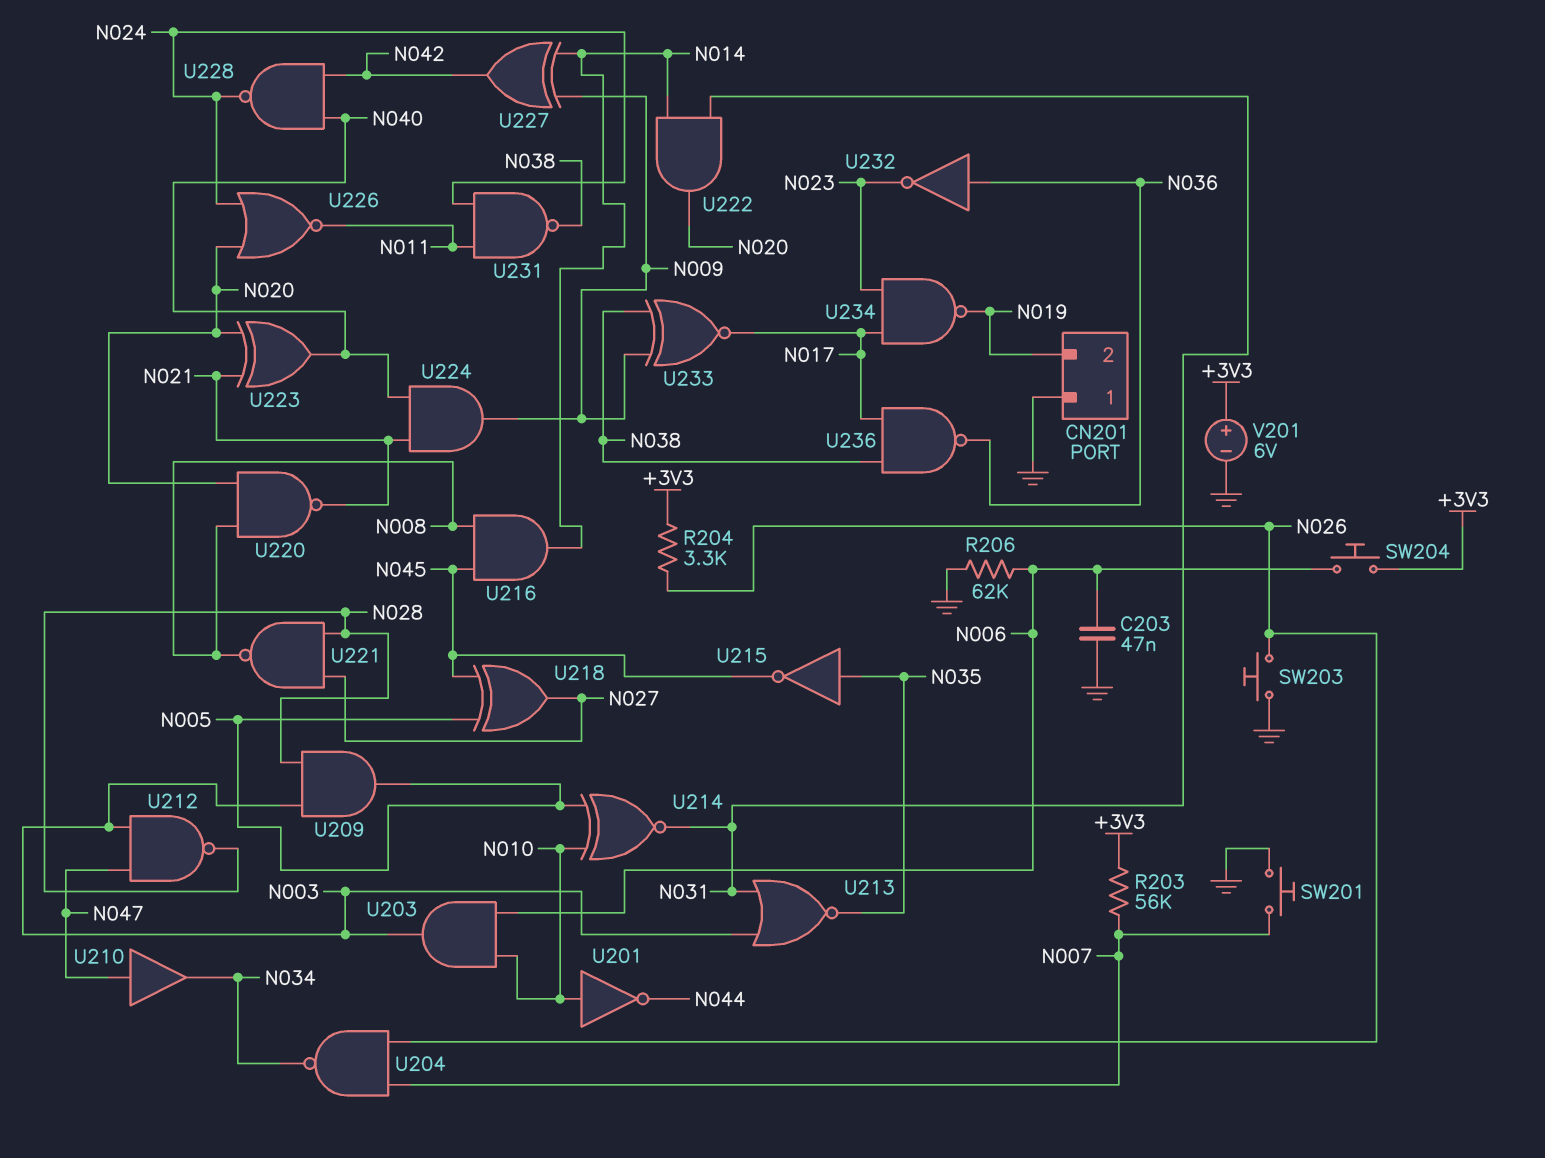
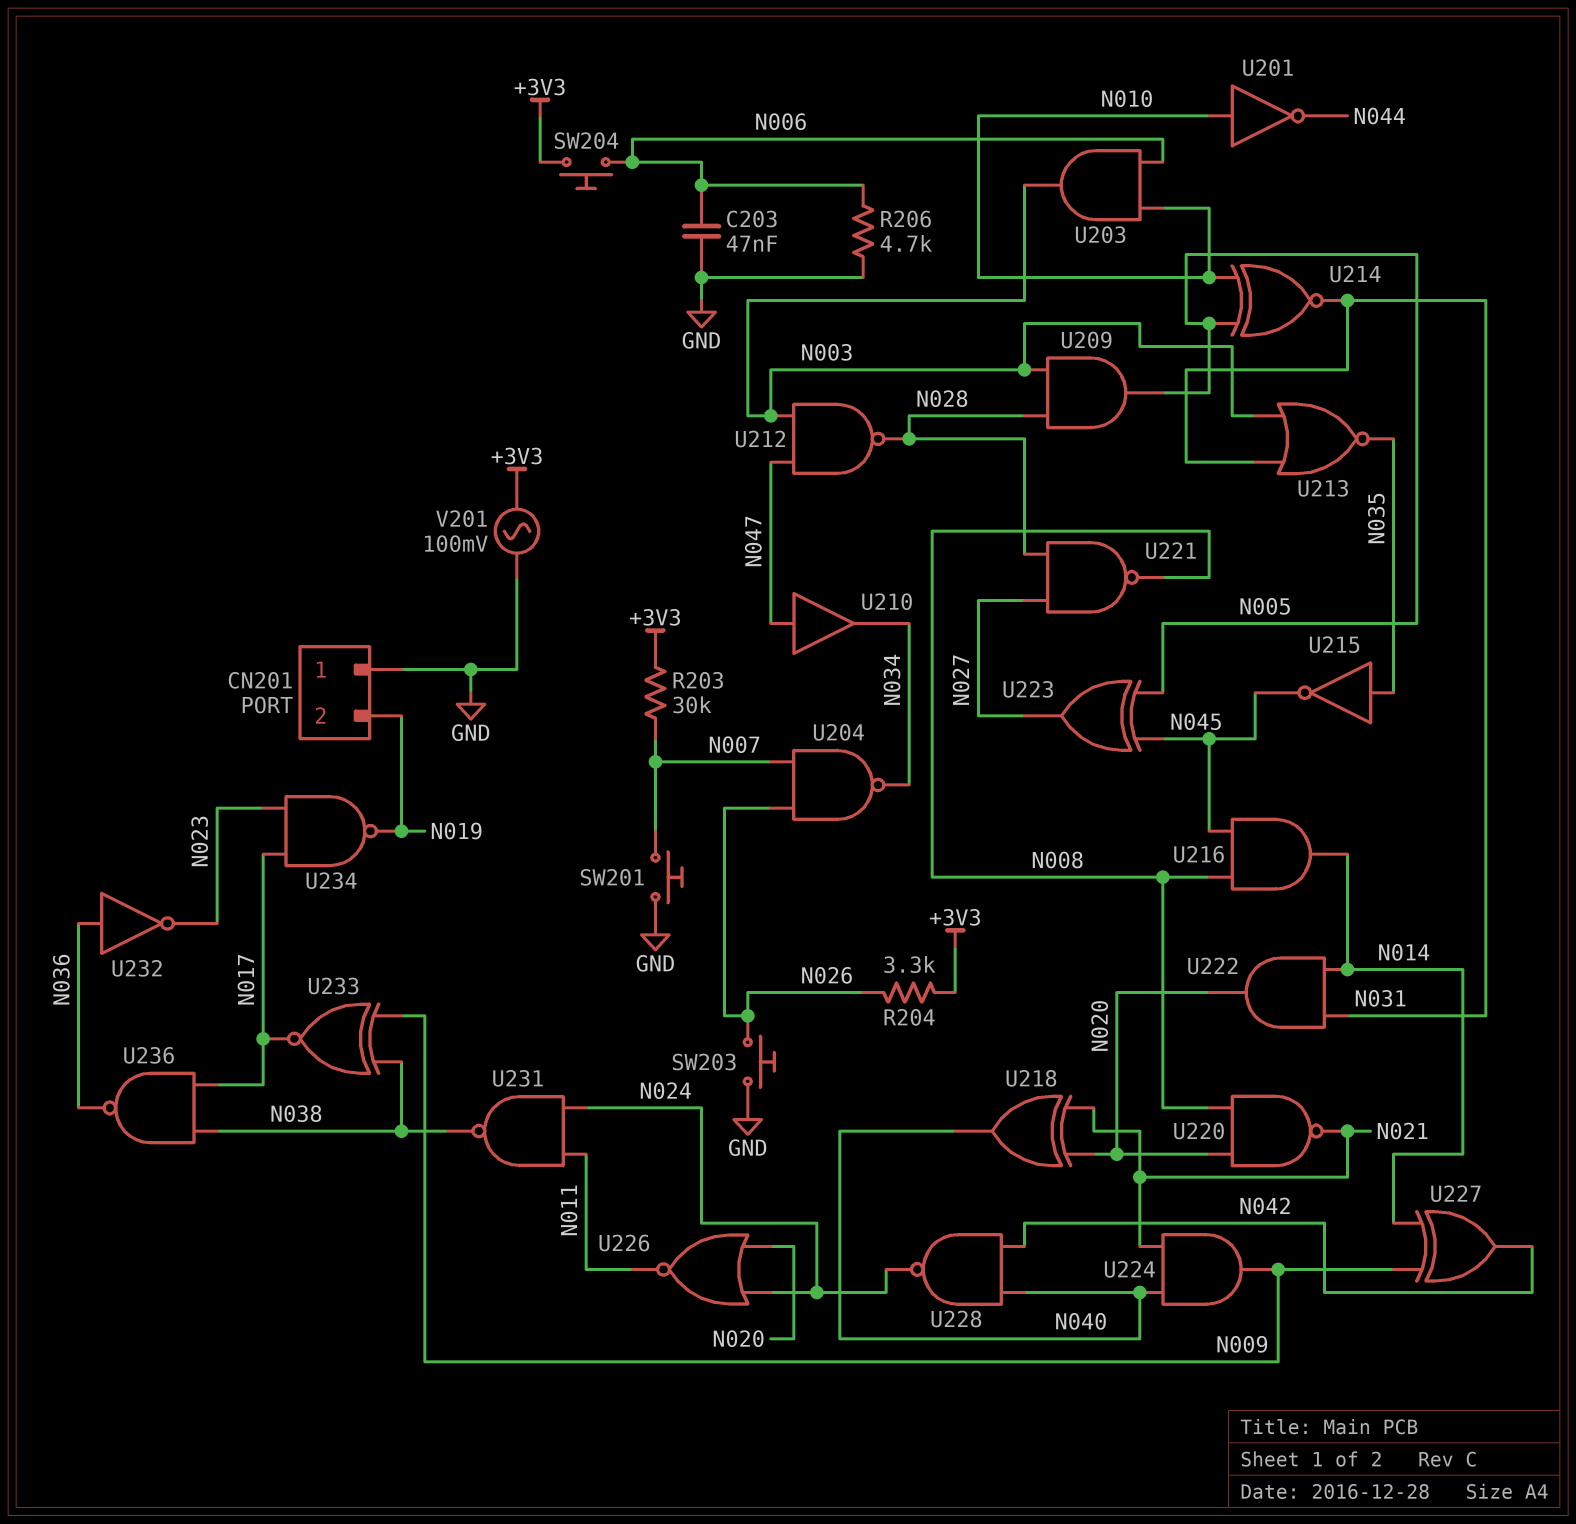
R203: 56k (+3V3, N007) -> 30k (+3V3, N007)
R206: 62k (GND, N006) -> 4.7k (GND, N006)
U218: XOR (in N005, in N045, out N027) -> XOR (in N020, in N021, out N040)
U223: XOR (in N020, in N021, out N040) -> XOR (in N005, in N045, out N027)
V201: 6V (plus +3V3, minus GND) -> AC 100mV (+3V3, GND)

